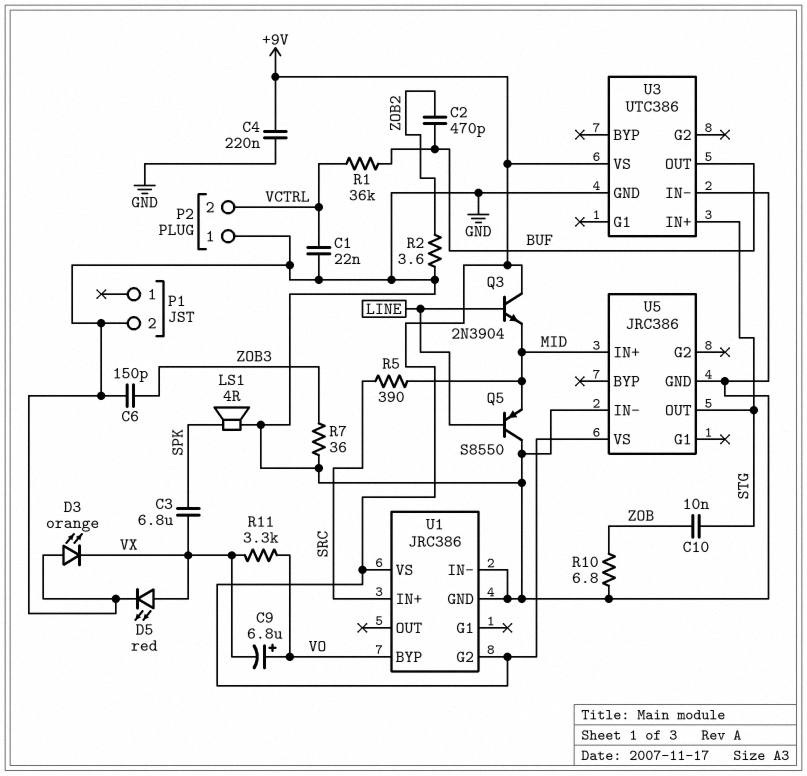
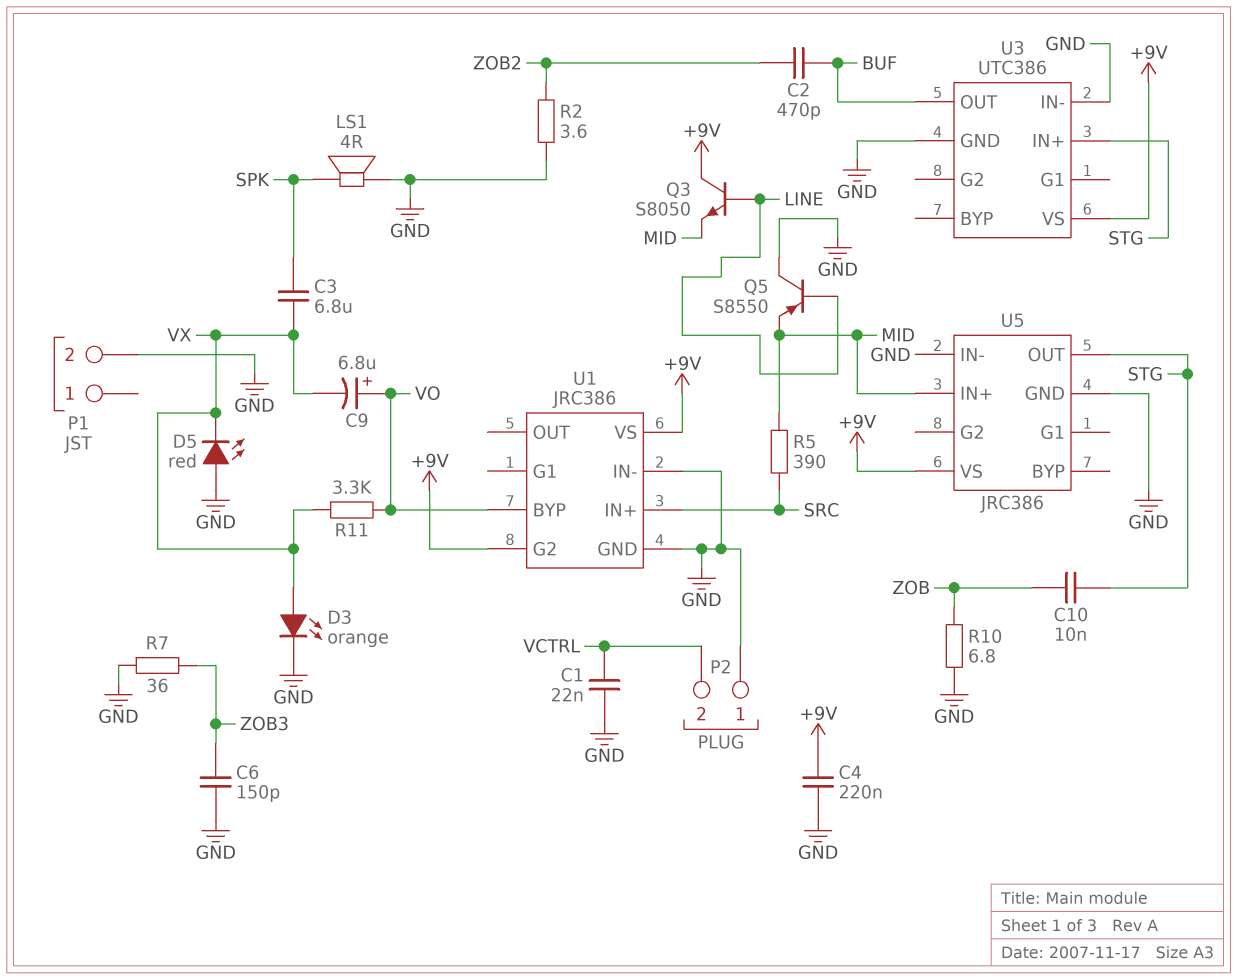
D3: LED orange (A GND, K VX) -> LED orange (A VX, K GND)
D5: LED red (A VX, K GND) -> LED red (A GND, K VX)
Q3: NPN 2N3904 (B LINE, C +9V, E MID) -> NPN S8050 (B LINE, C +9V, E MID)
R1: 36k (BUF, VCTRL) -> none

